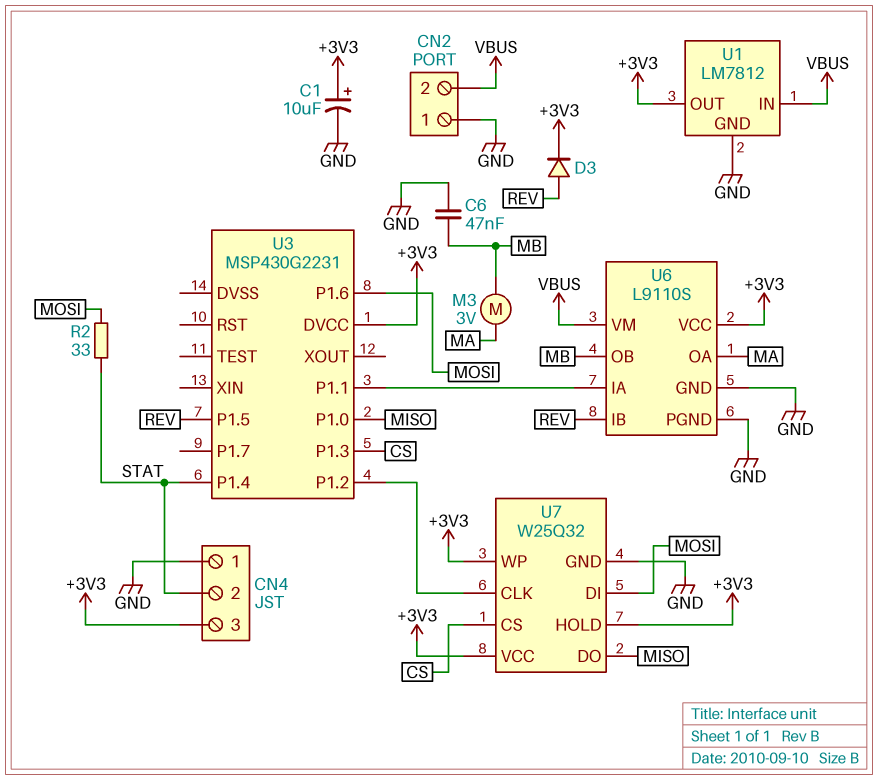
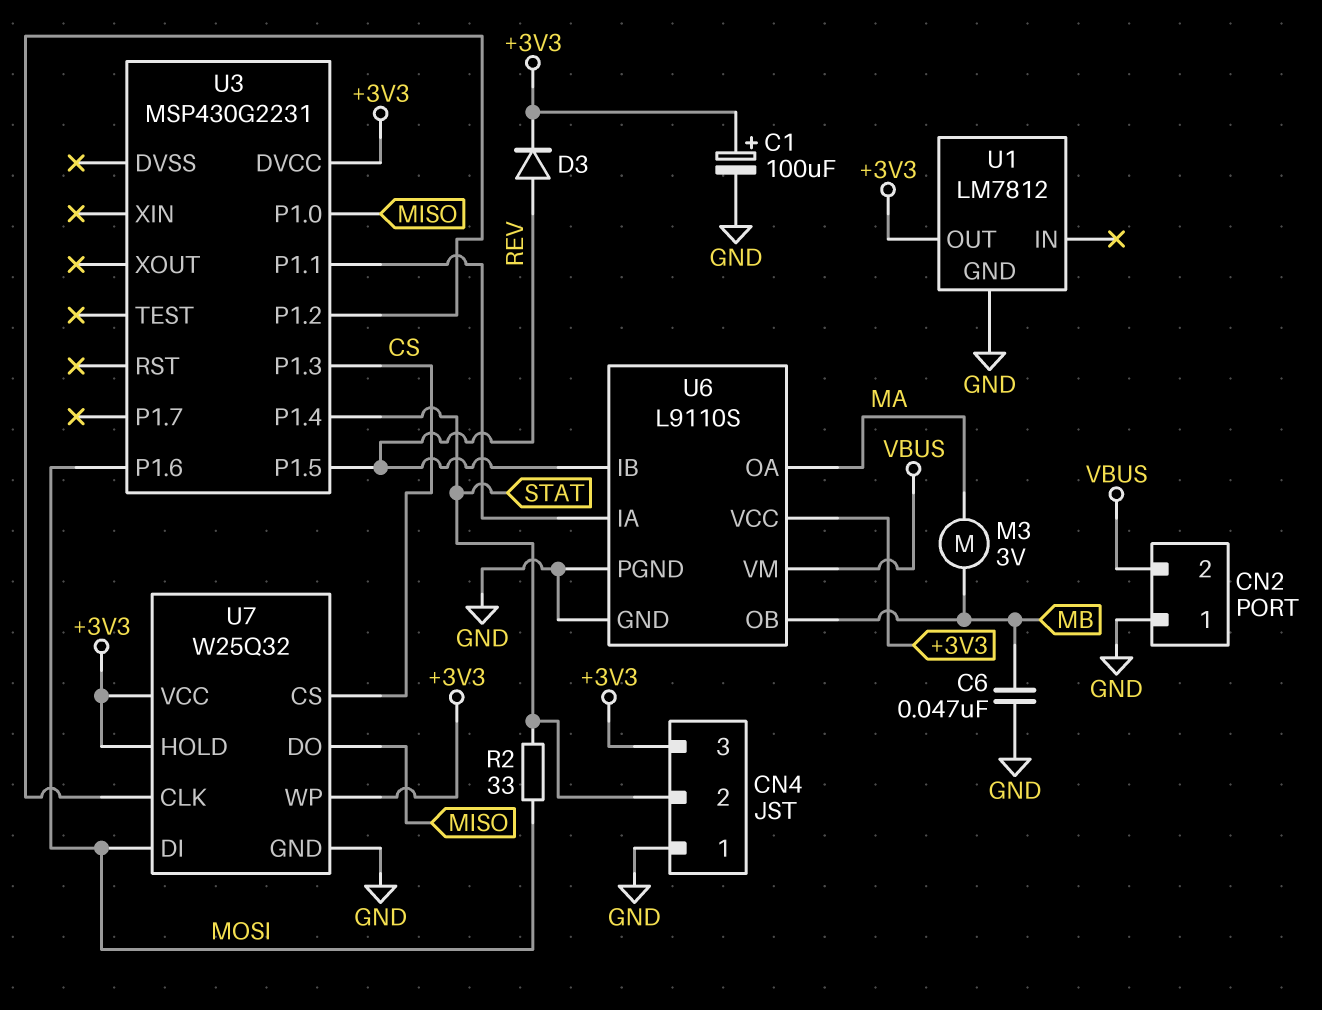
C1: 10uF (plus +3V3, minus GND) -> 100uF (plus +3V3, minus GND)
U1 pin IN: VBUS -> none

